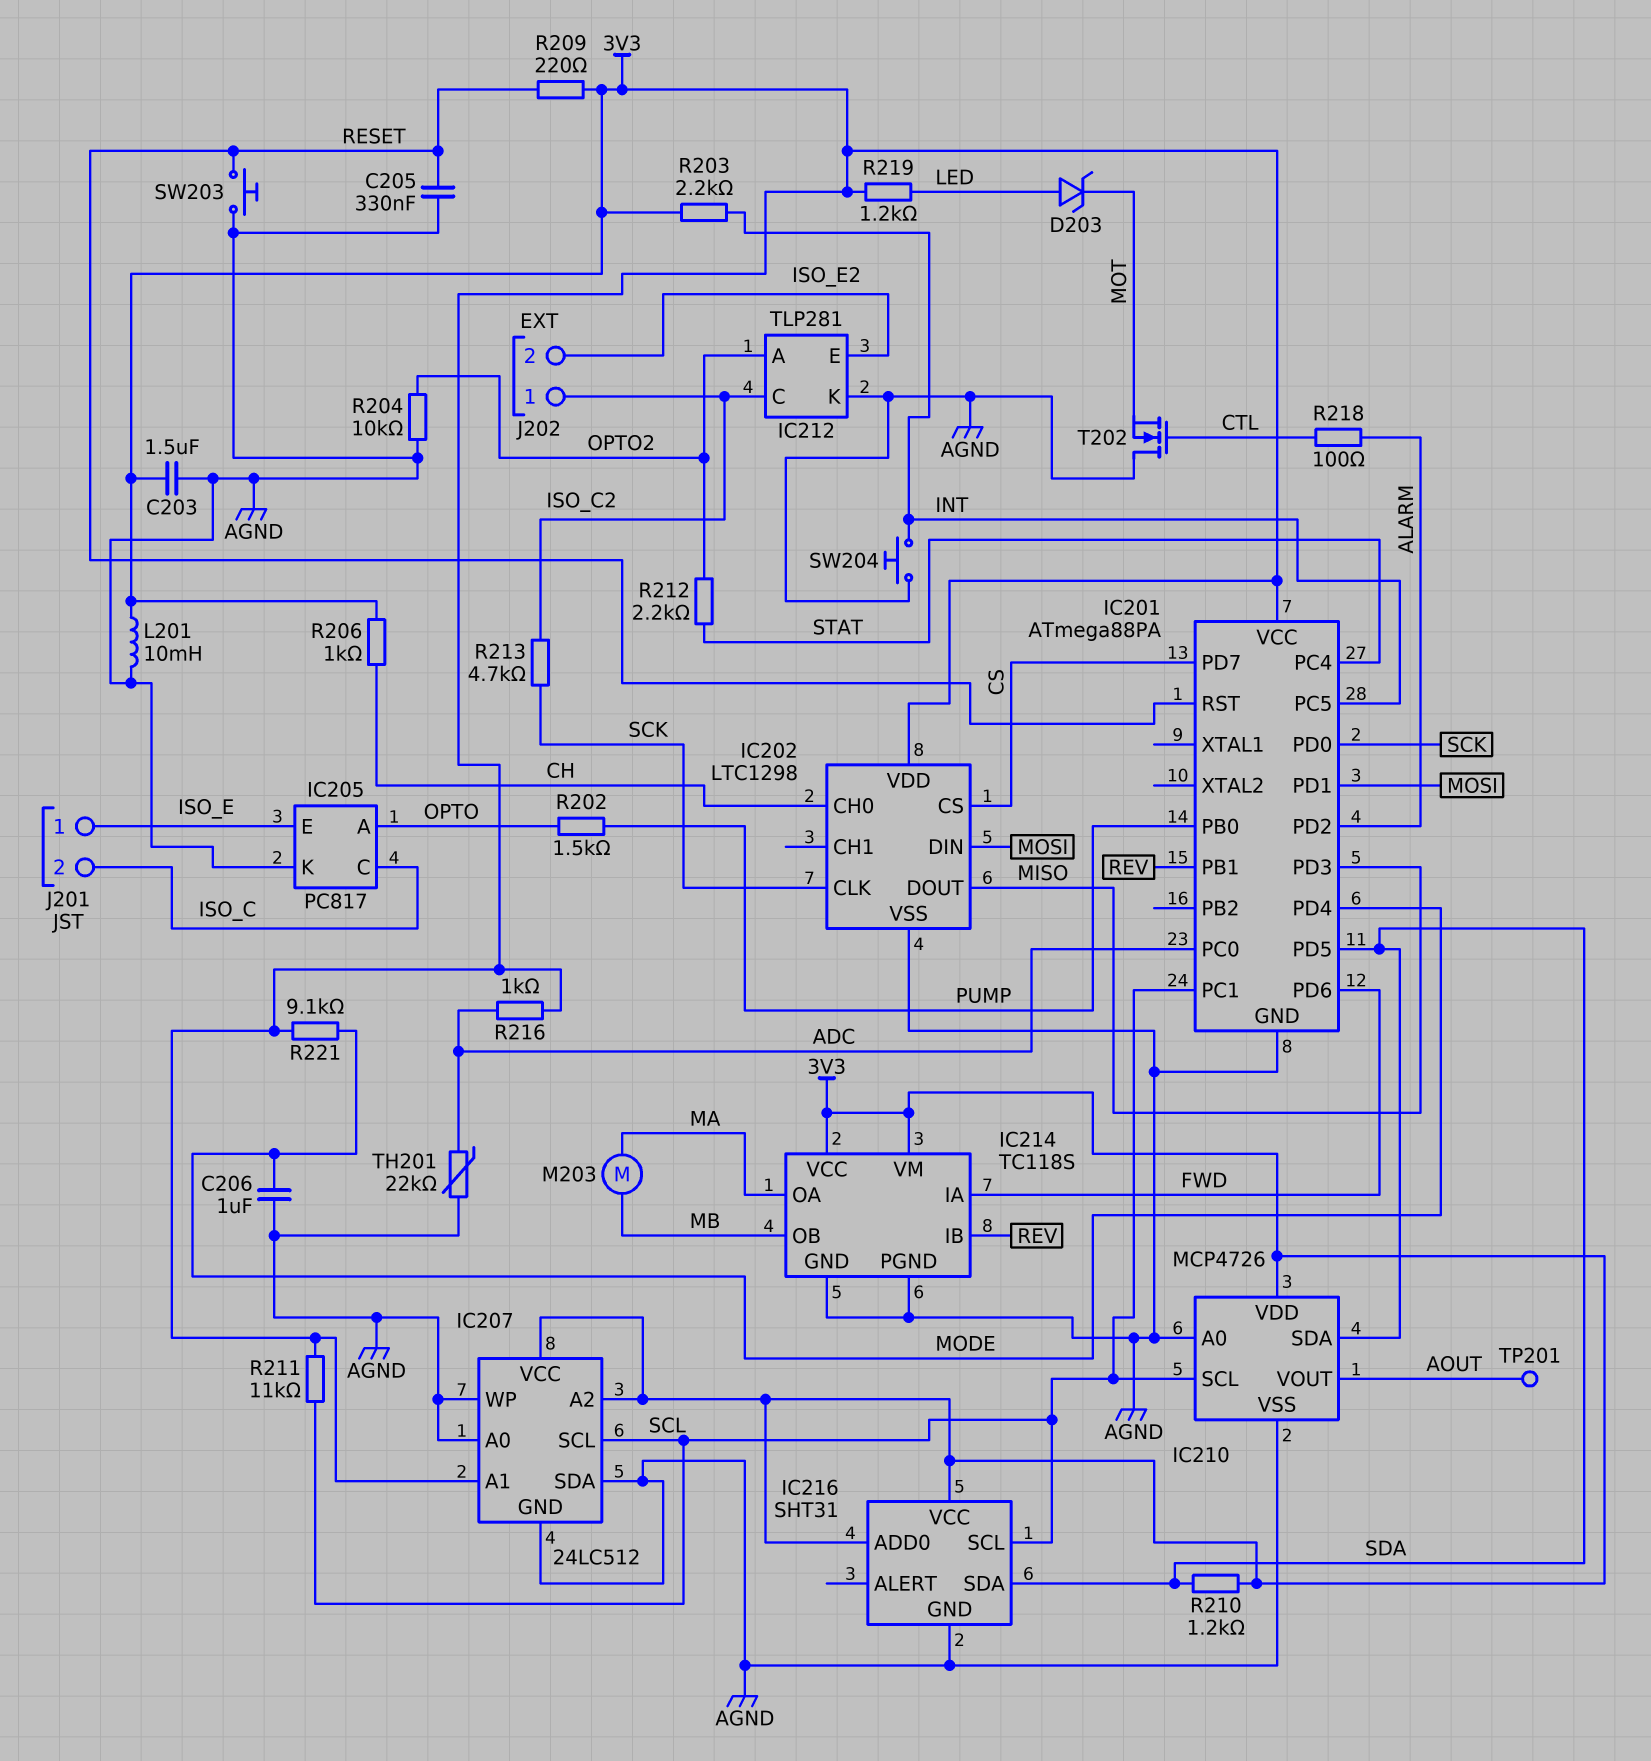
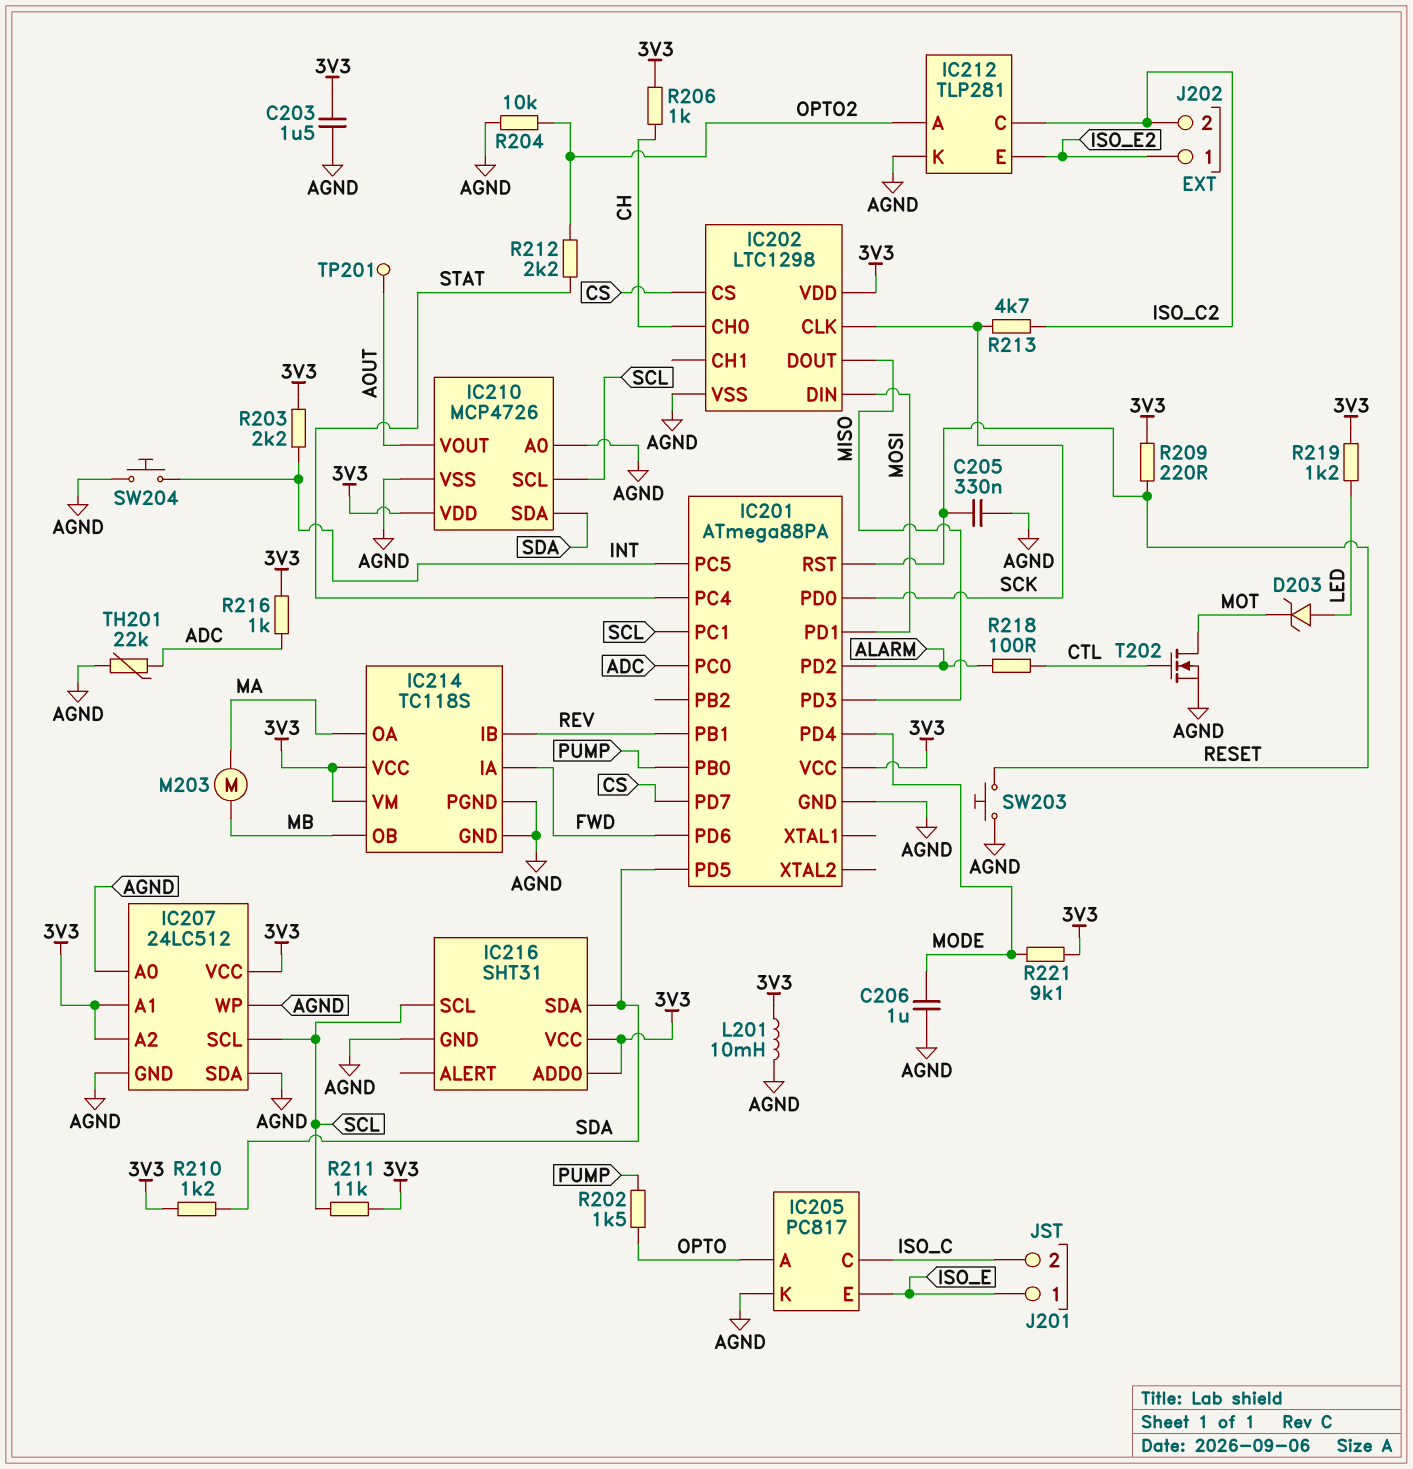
J202 pin 1: ISO_C2 -> ISO_E2
J202 pin 2: ISO_E2 -> ISO_C2
T202: NMOS (G CTL, D AGND, S MOT) -> NMOS (G CTL, D MOT, S AGND)

